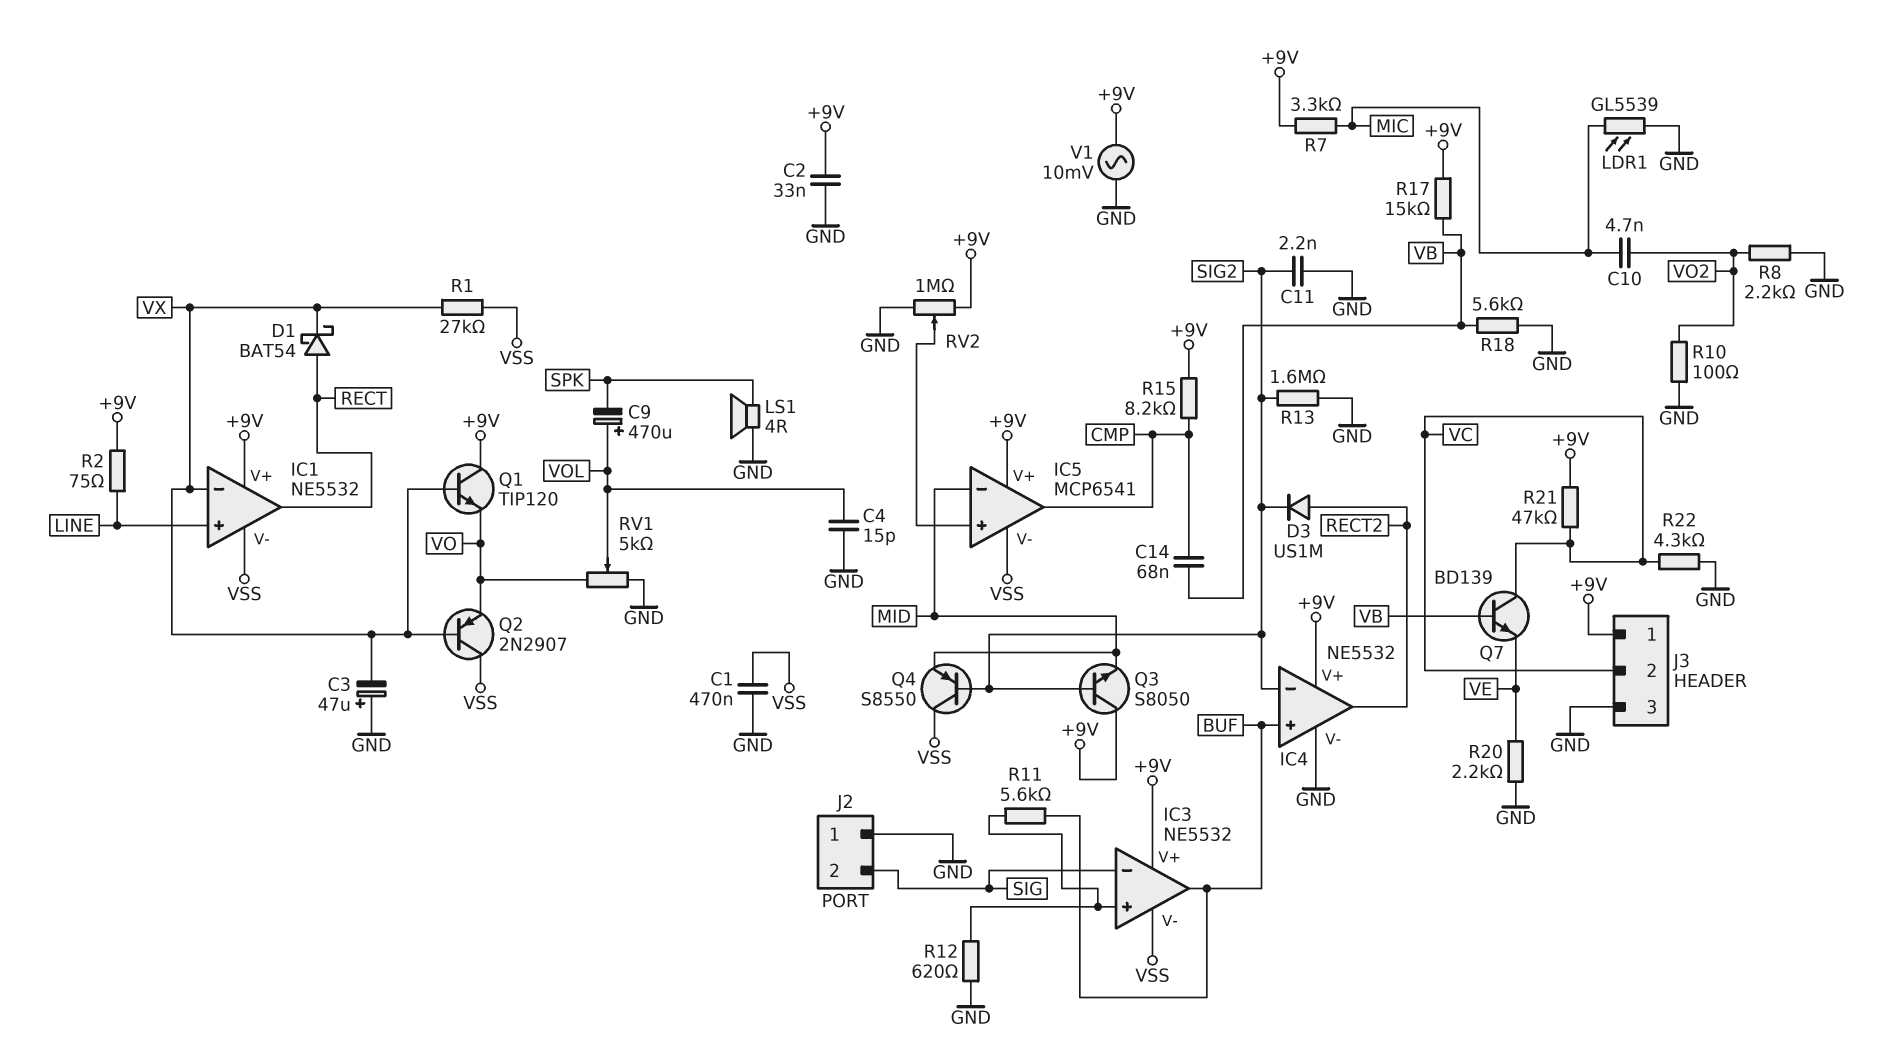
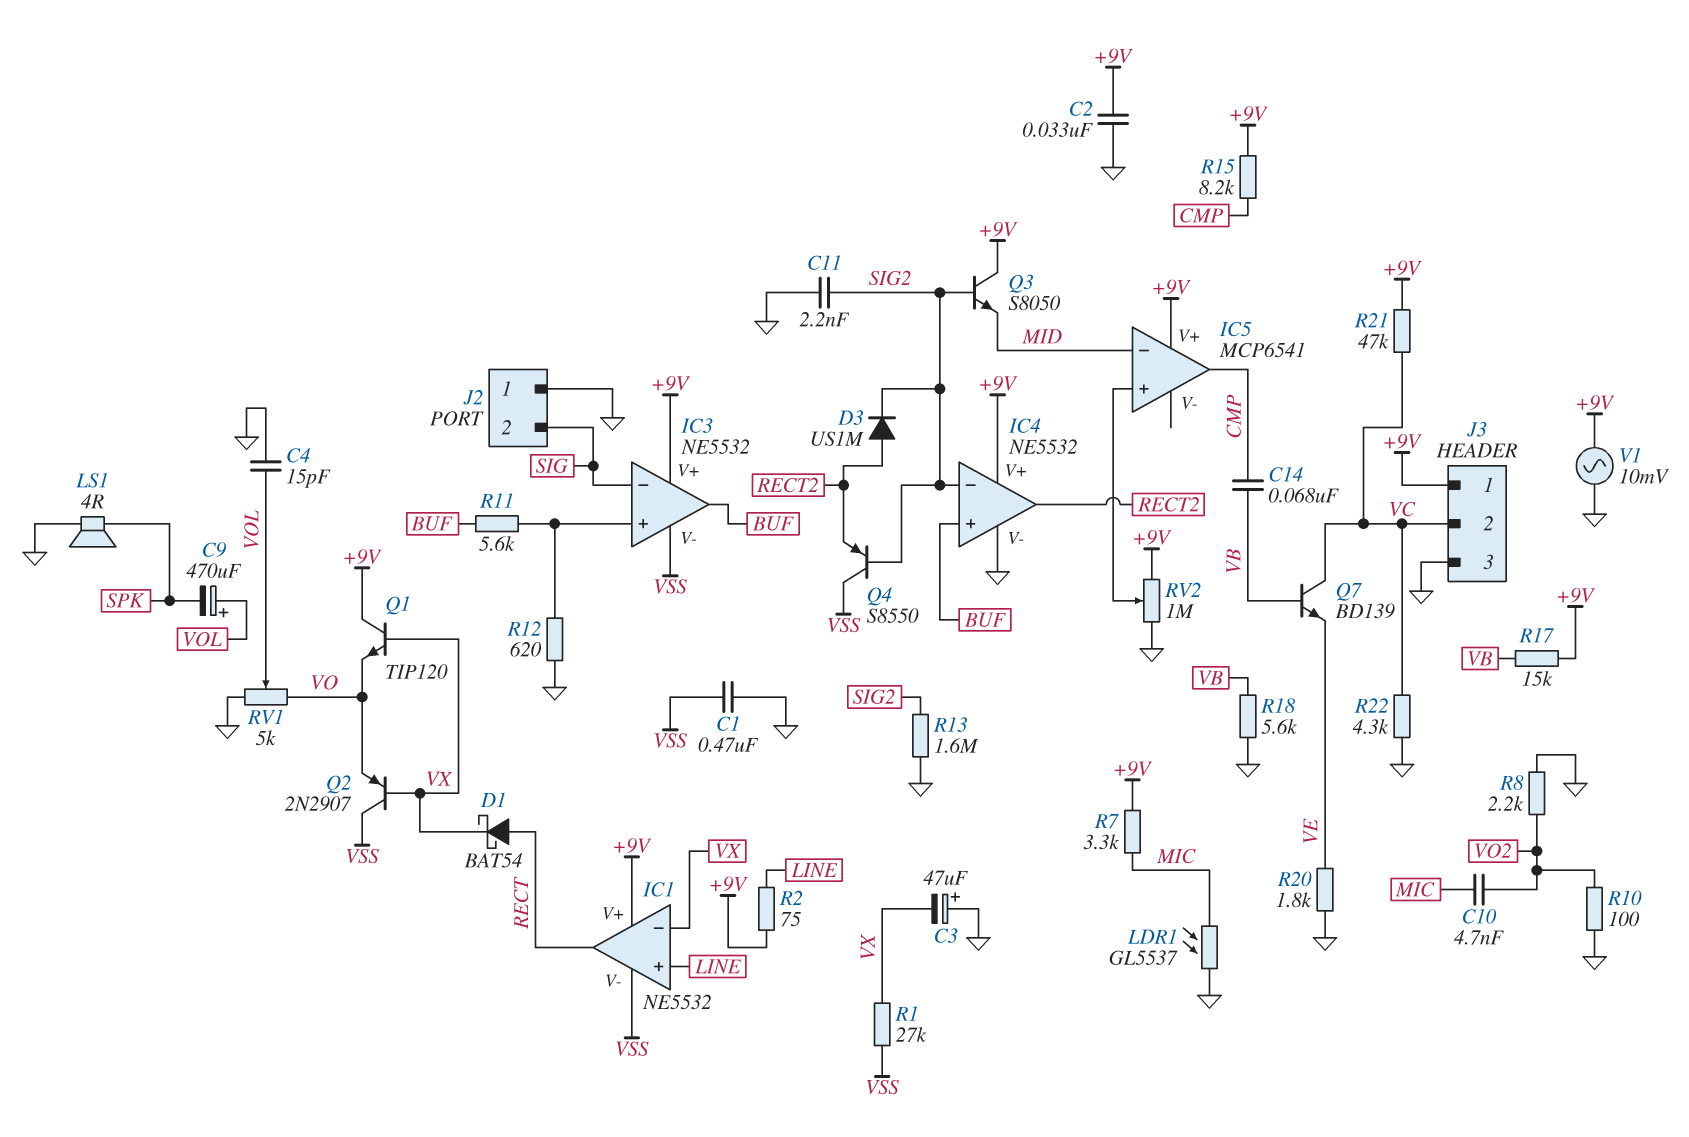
IC5 pin V-: VSS -> none
LDR1: GL5539 (GND, MIC) -> GL5537 (GND, MIC)
Q4: PNP S8550 (B SIG2, C VSS, E MID) -> PNP S8550 (B SIG2, C VSS, E RECT2)
R20: 2.2k (GND, VE) -> 1.8k (GND, VE)

